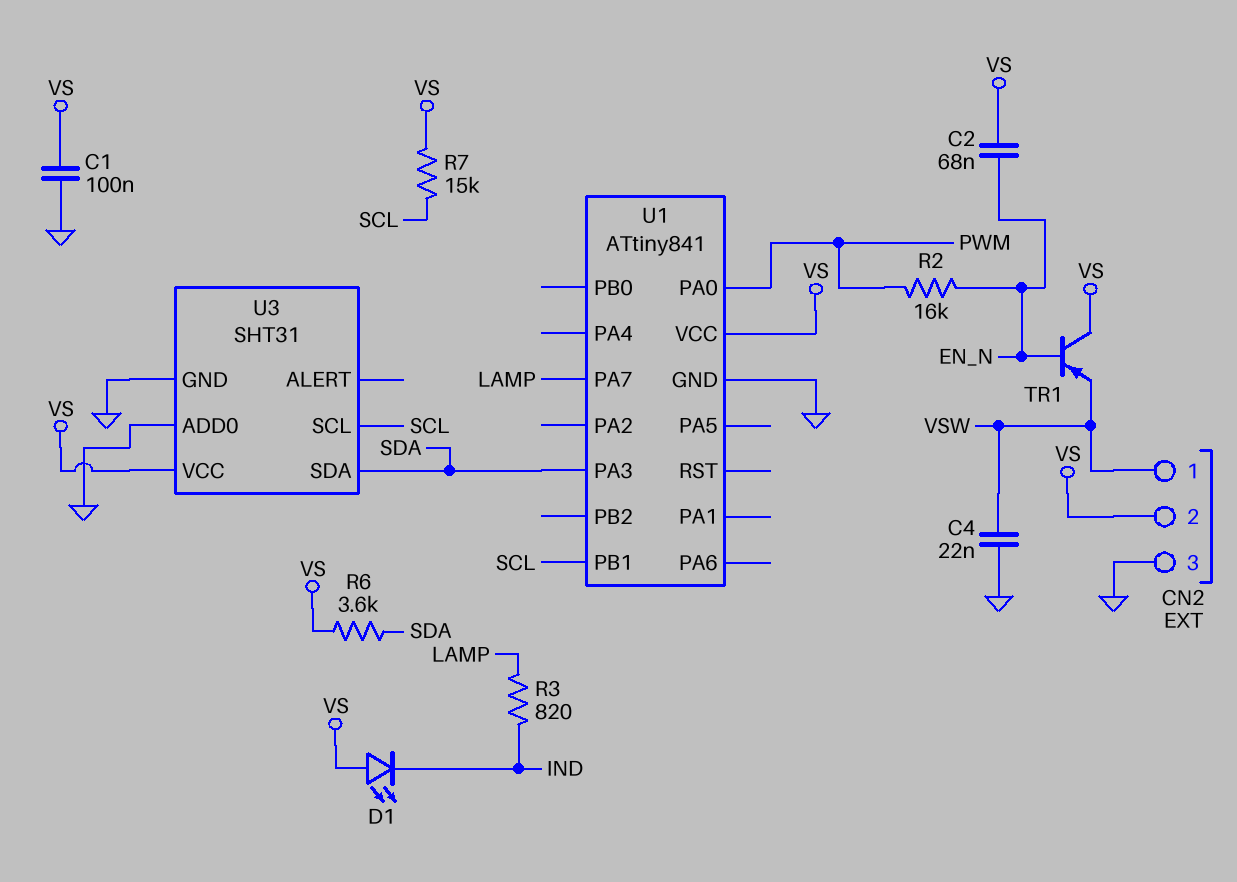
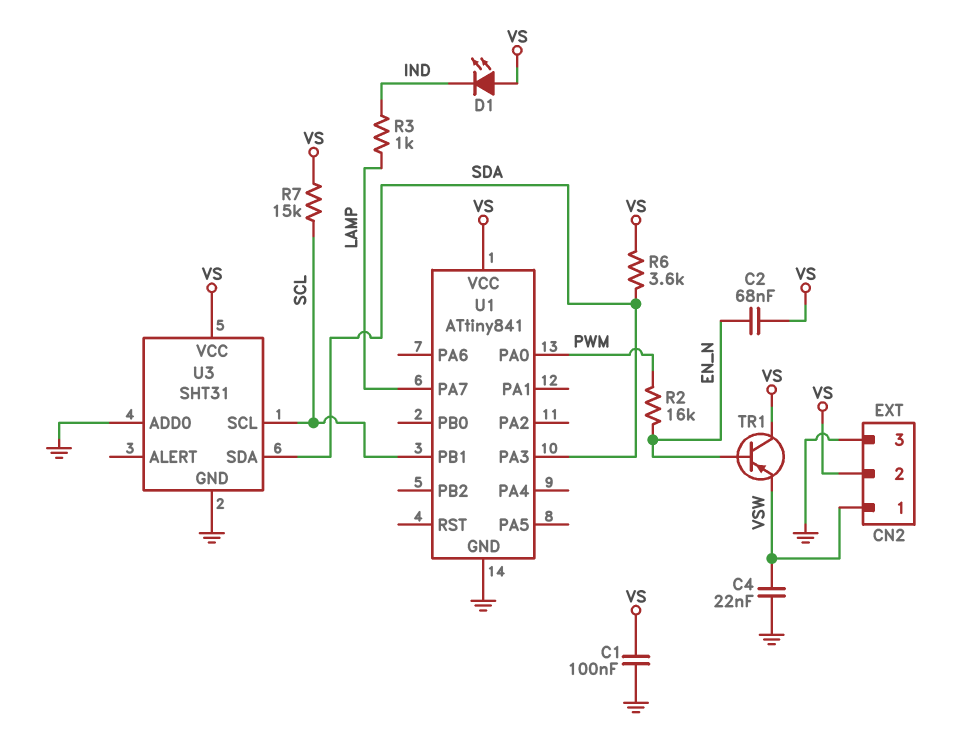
R3: 820 (IND, LAMP) -> 1k (IND, LAMP)

